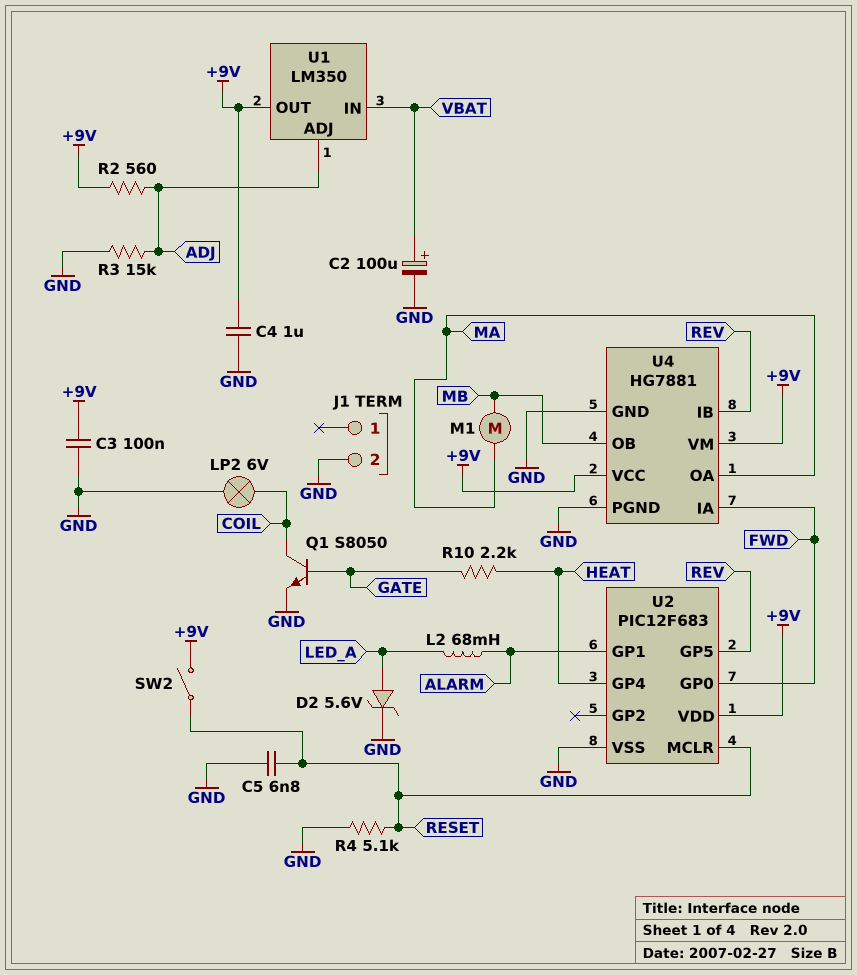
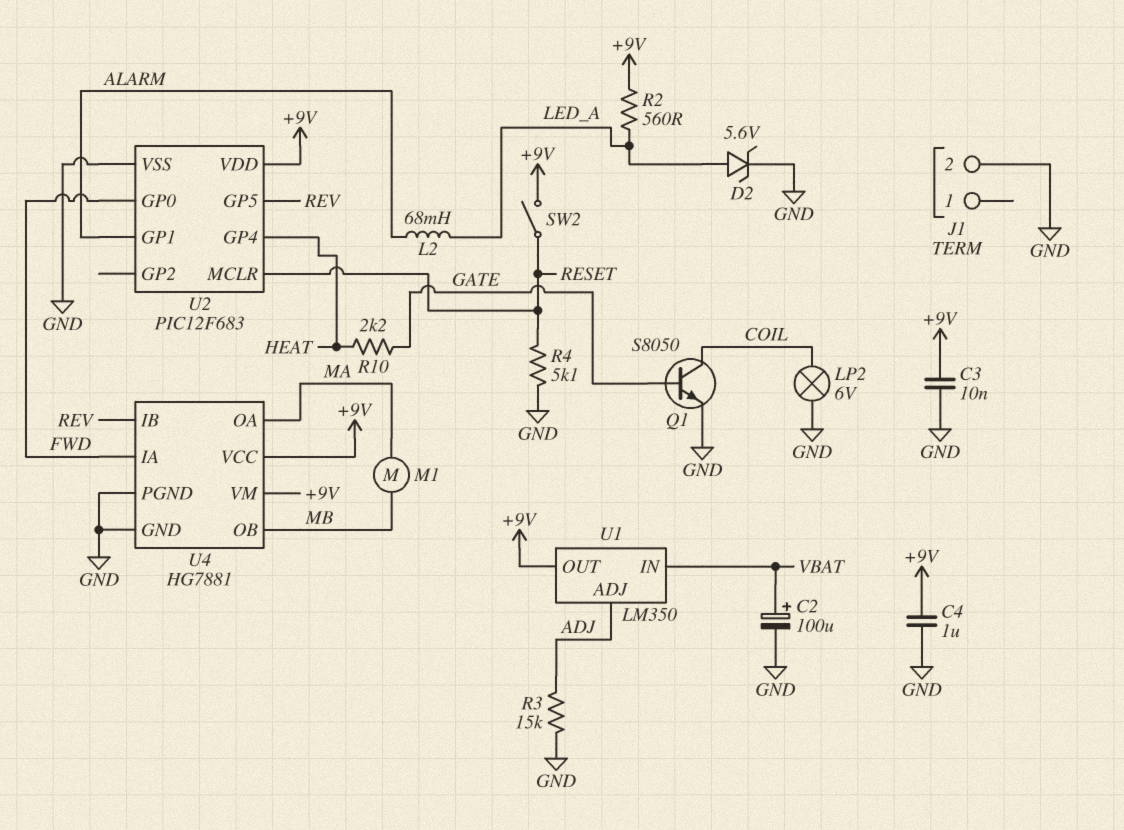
C3: 100nF (+9V, GND) -> 10nF (+9V, GND)
C5: 6.8nF (GND, RESET) -> none
R2: 560 (+9V, ADJ) -> 560 (+9V, LED_A)

